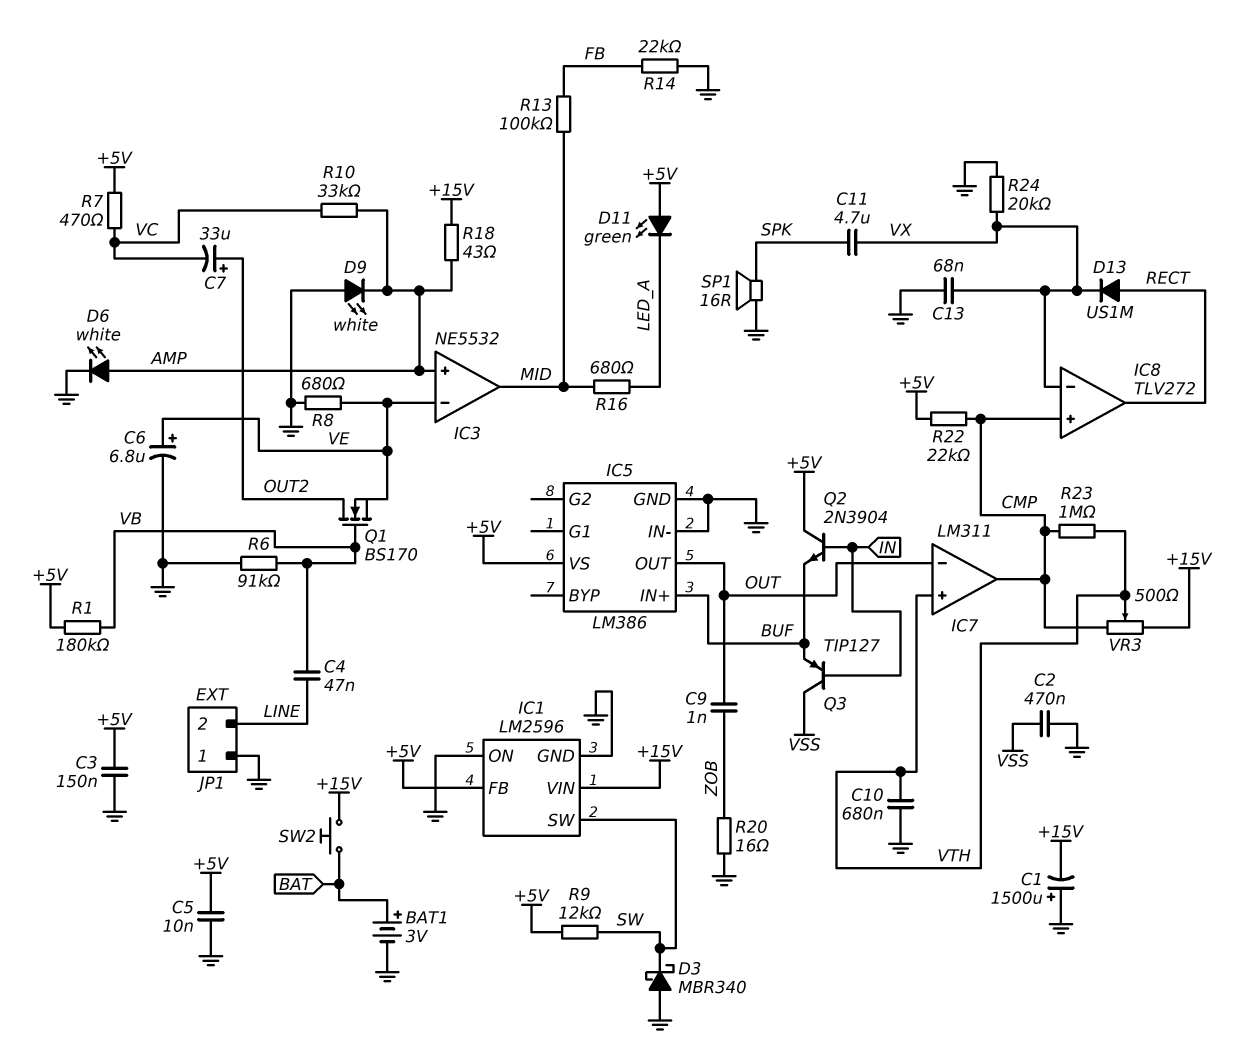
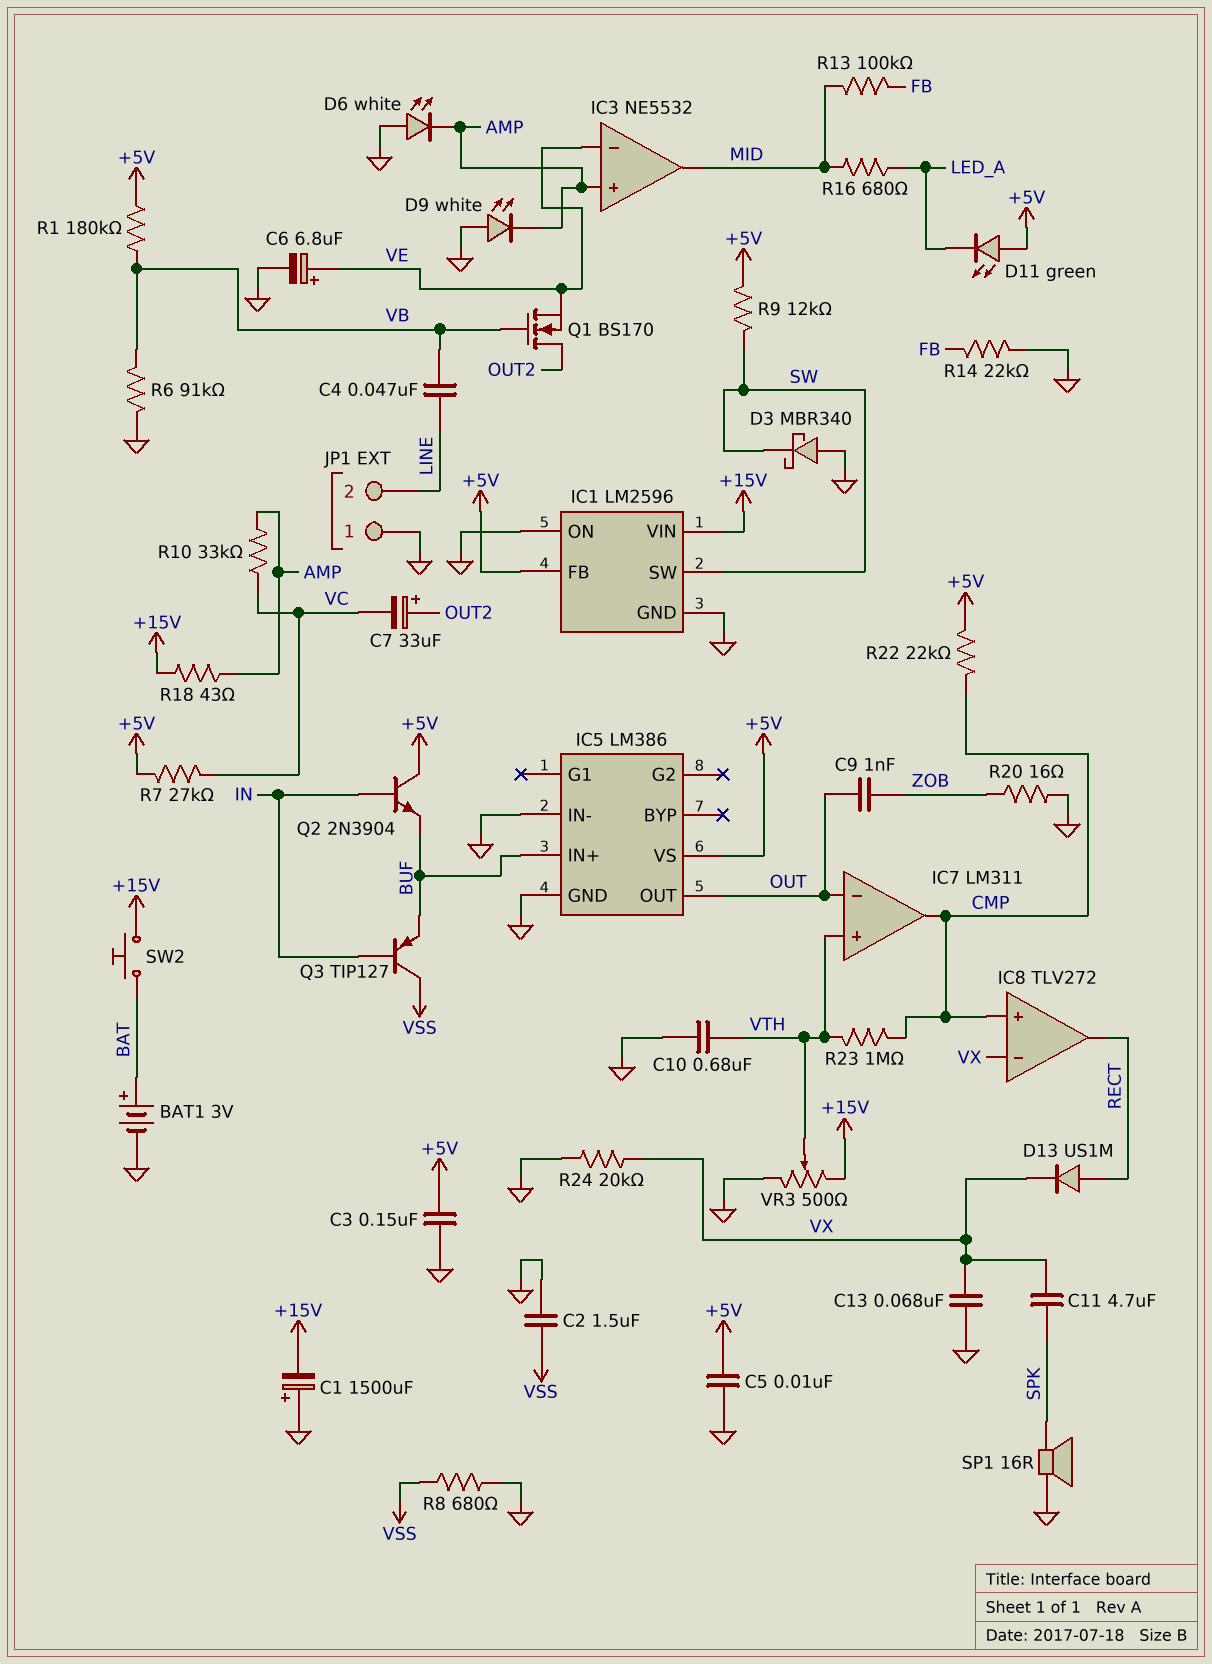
C2: 470nF (GND, VSS) -> 1.5uF (GND, VSS)
D6: LED white (A AMP, K GND) -> LED white (A GND, K AMP)
R7: 470 (+5V, VC) -> 27k (+5V, VC)
R8: 680 (GND, VE) -> 680 (GND, VSS)
VR3: 500 (+15V, CMP, wiper VTH) -> 500 (+15V, GND, wiper VTH)

